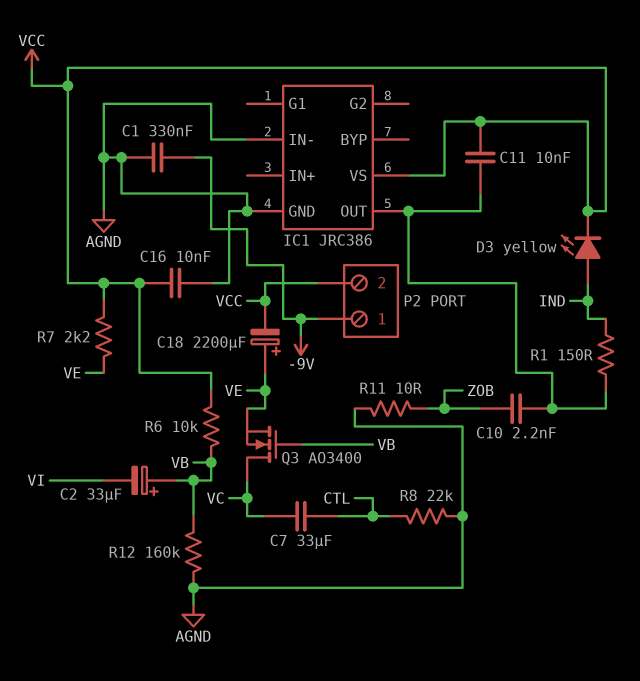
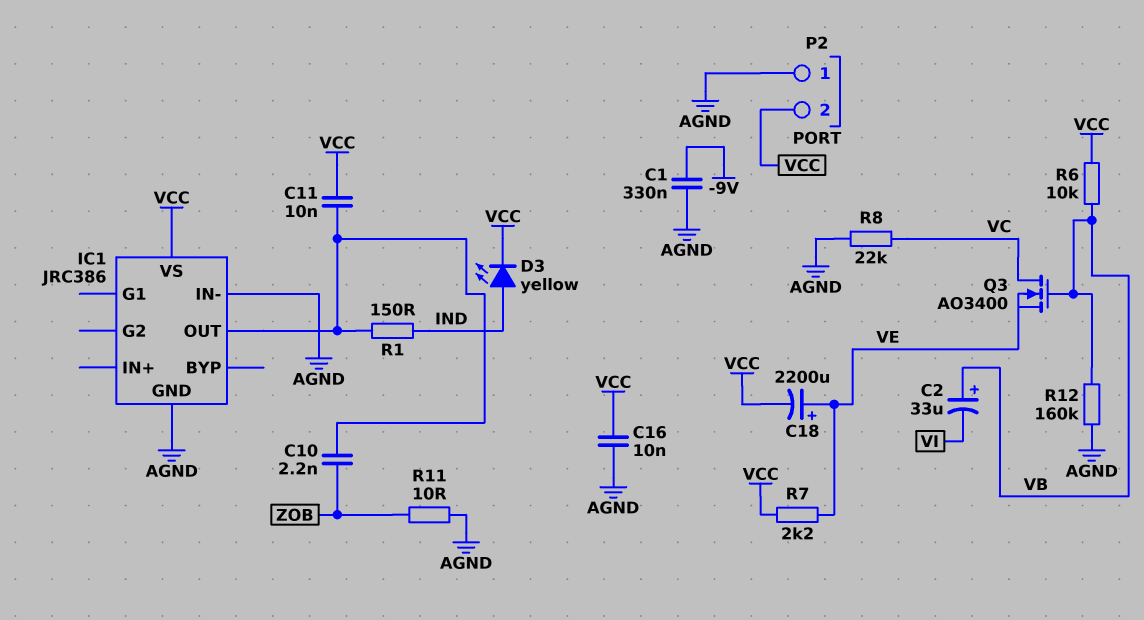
C7: 33uF (CTL, VC) -> none
P2 pin 1: -9V -> AGND
R8: 22k (AGND, CTL) -> 22k (AGND, VC)

